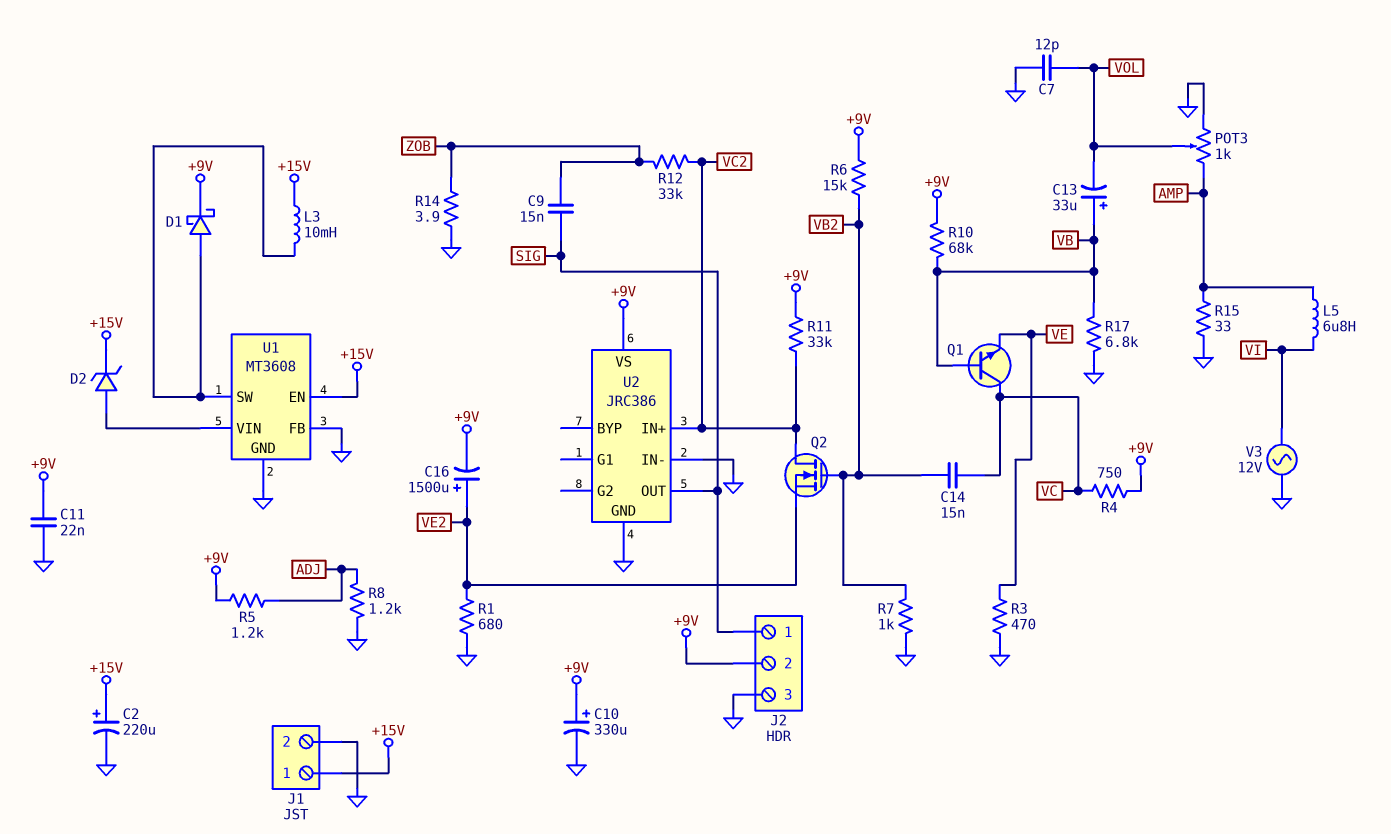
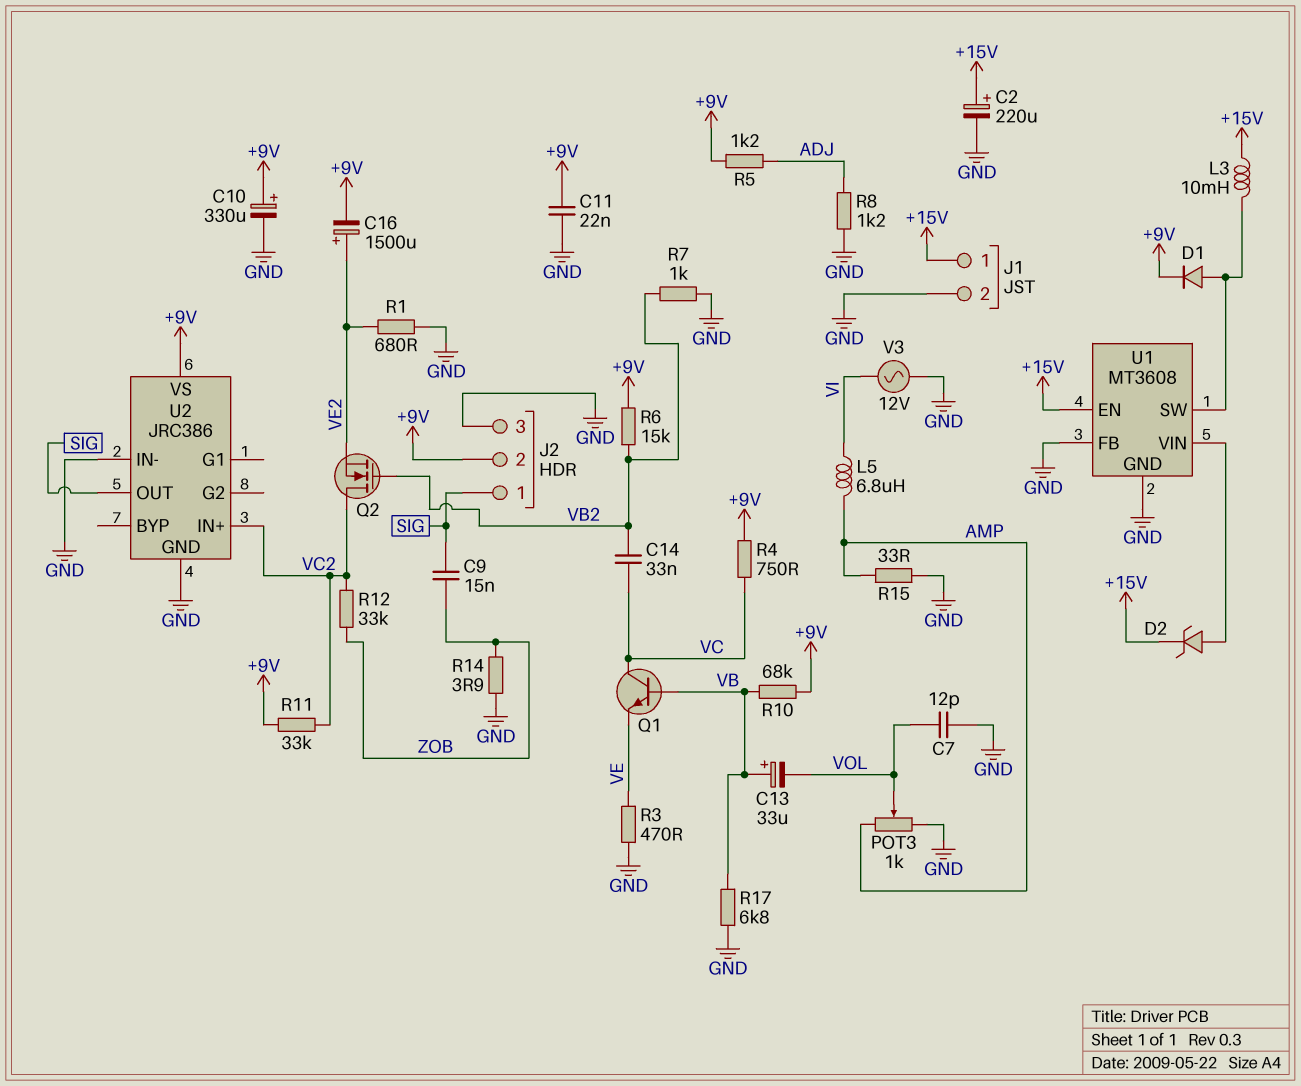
C14: 15nF (VB2, VC) -> 33nF (VB2, VC)
D1: schottky (A U1/SW, K +9V) -> diode (A U1/SW, K +9V)

